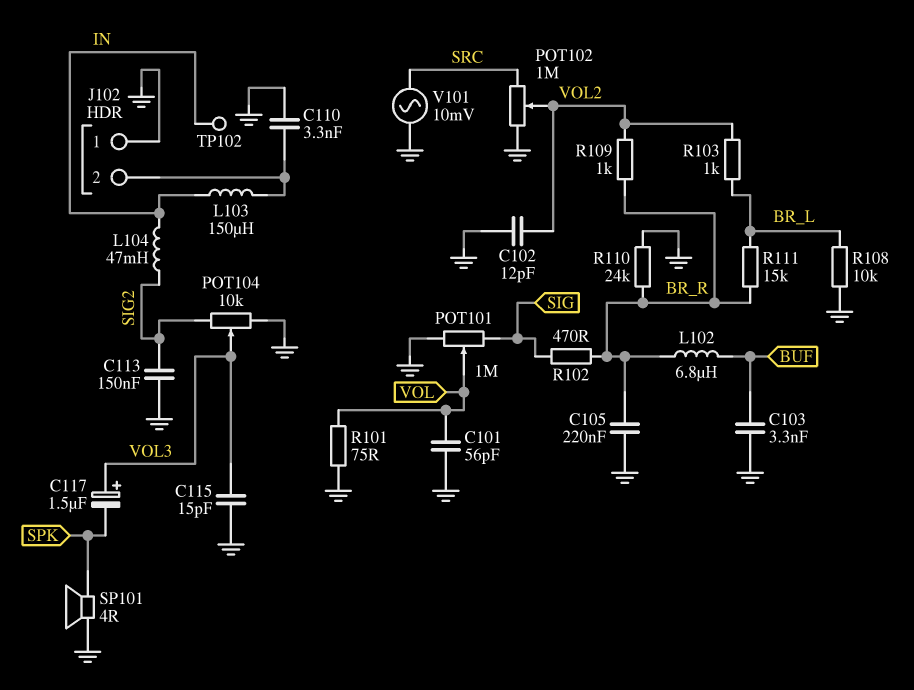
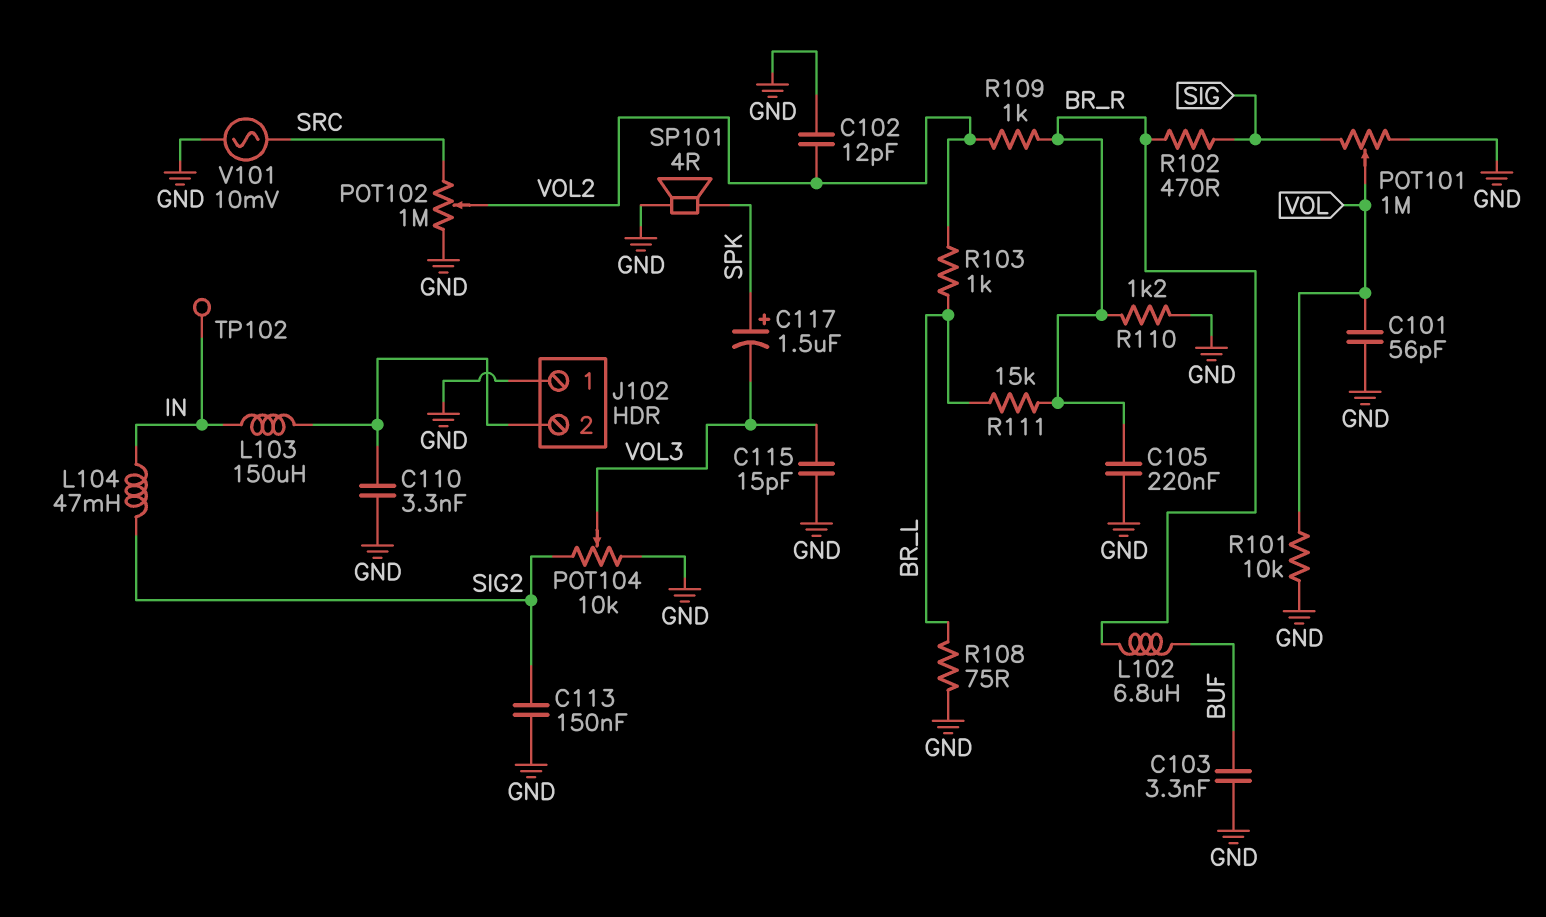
C117: 1.5uF (plus VOL3, minus SPK) -> 1.5uF (plus SPK, minus VOL3)
R101: 75 (GND, VOL) -> 10k (GND, VOL)
R108: 10k (BR_L, GND) -> 75 (BR_L, GND)
R110: 24k (BR_R, GND) -> 1.2k (BR_R, GND)

